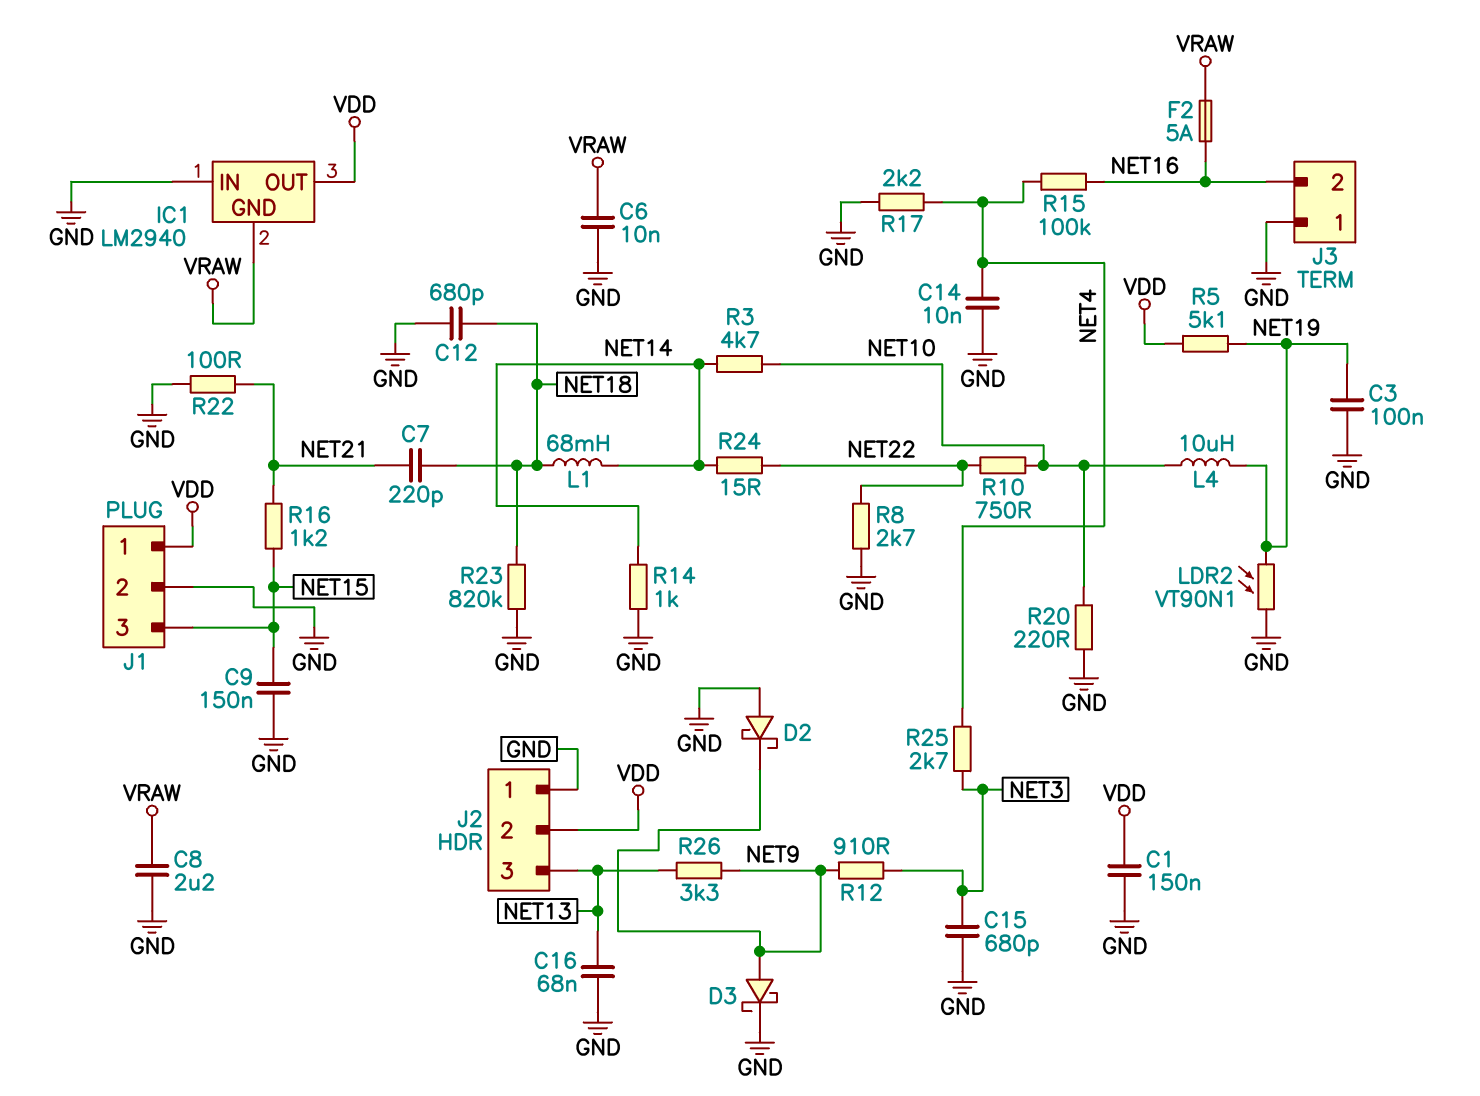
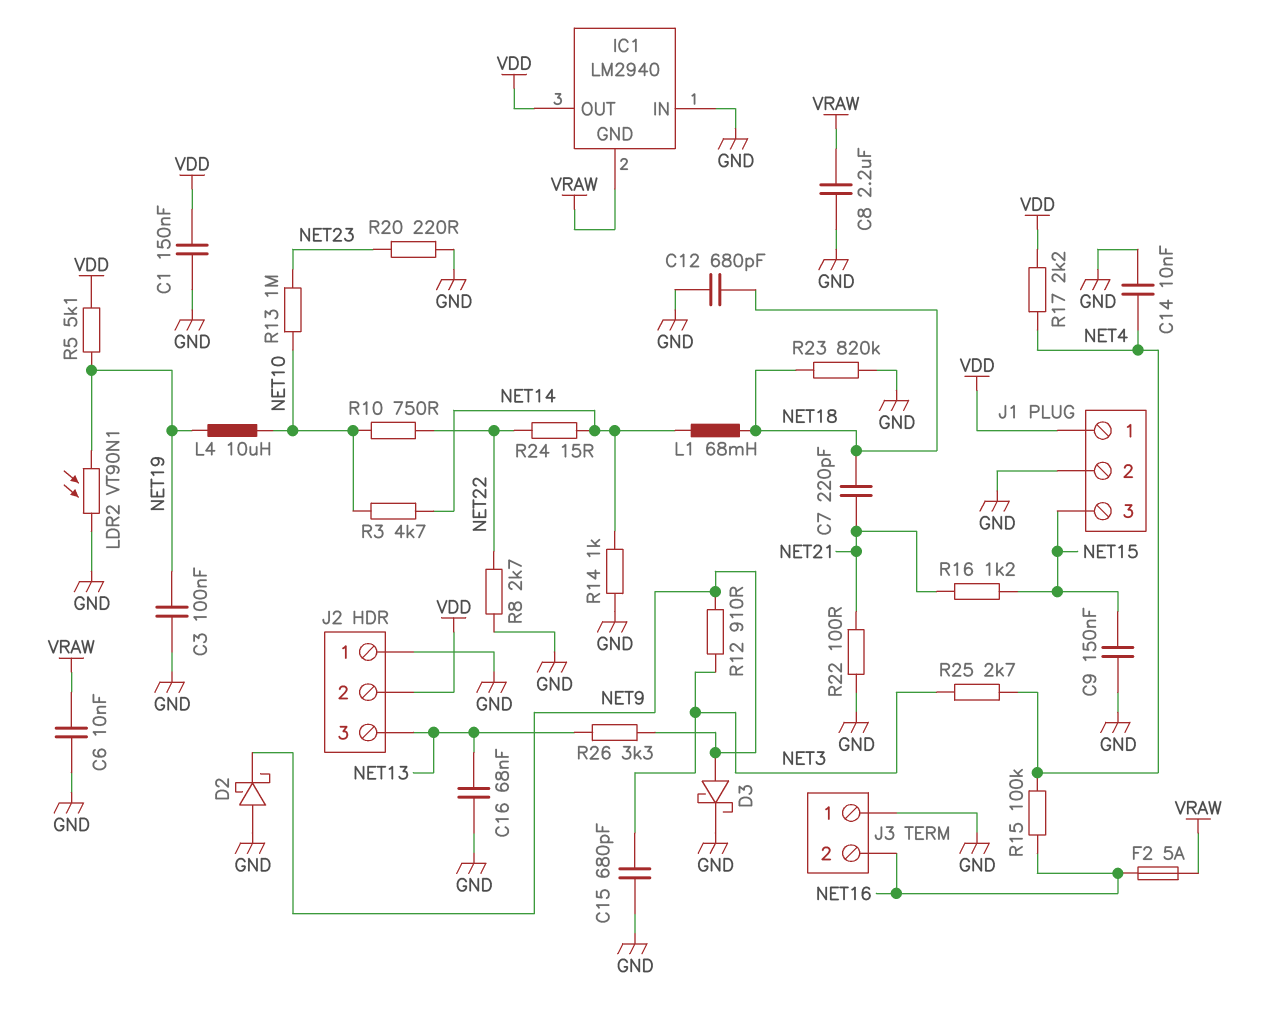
R13: none -> 1M (NET10, NET23)
R17: 2.2k (GND, NET4) -> 2.2k (NET4, VDD)
R20: 220 (GND, NET10) -> 220 (GND, NET23)

